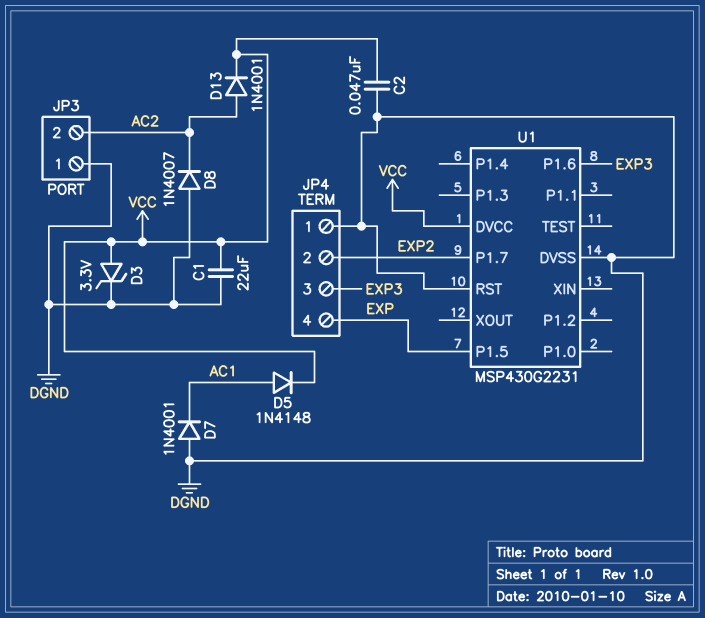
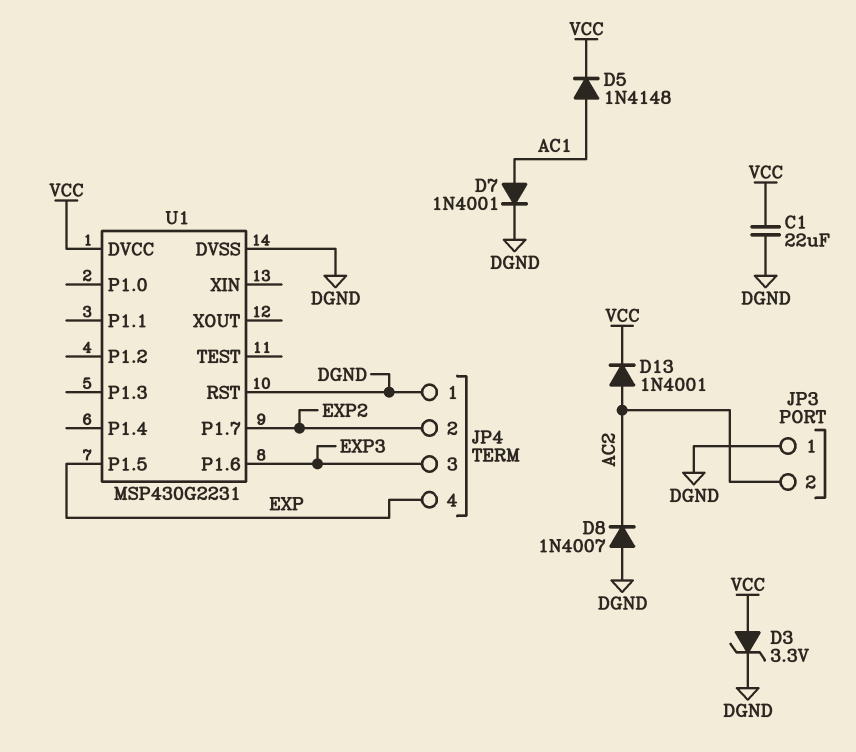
C2: 47nF (DGND, VCC) -> none
D7: diode 1N4001 (A DGND, K AC1) -> diode 1N4001 (A AC1, K DGND)

